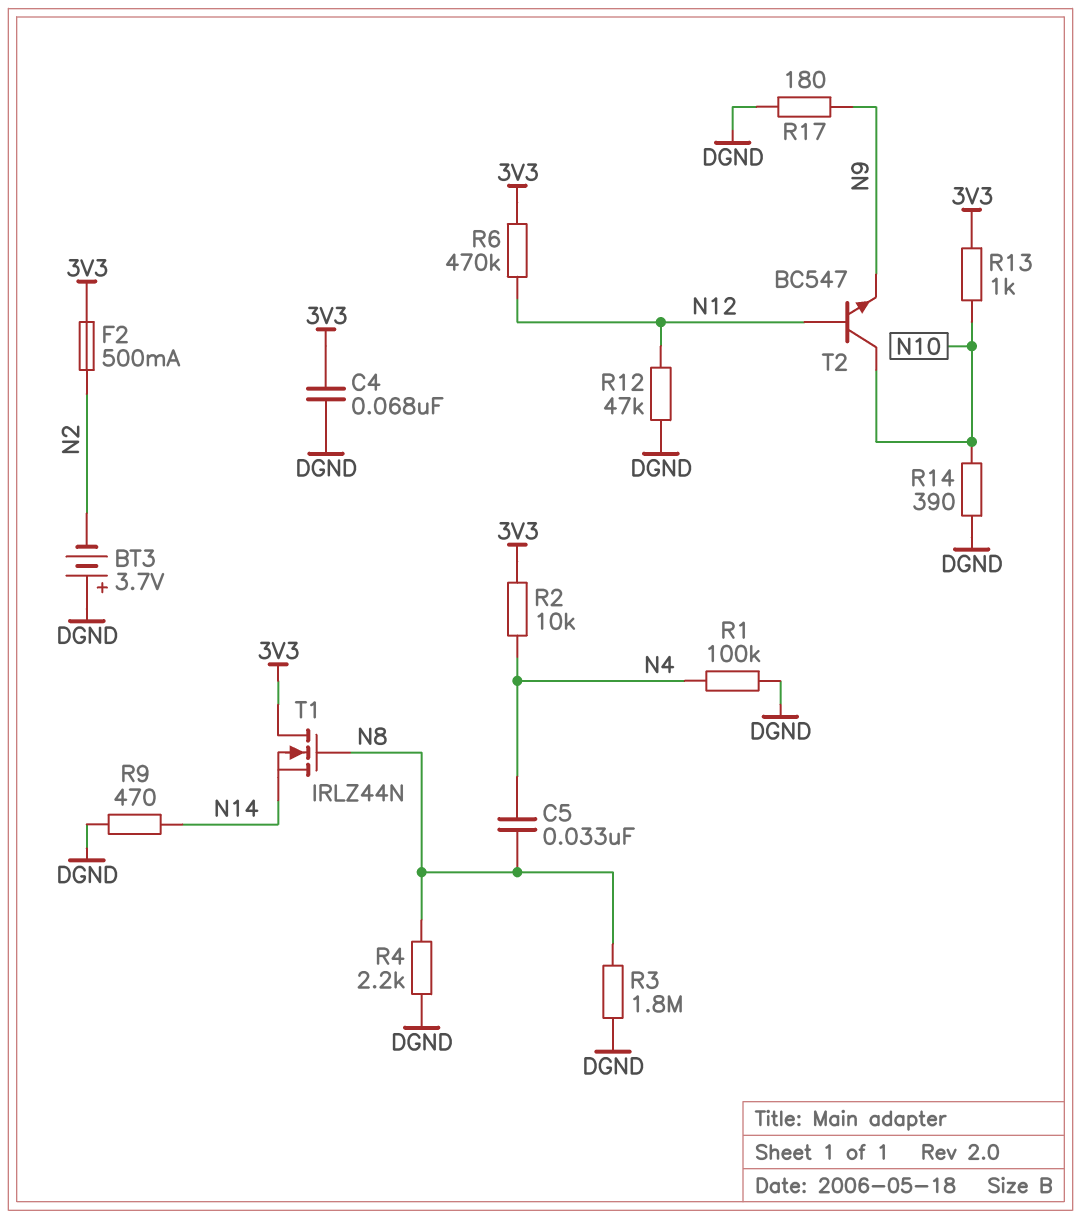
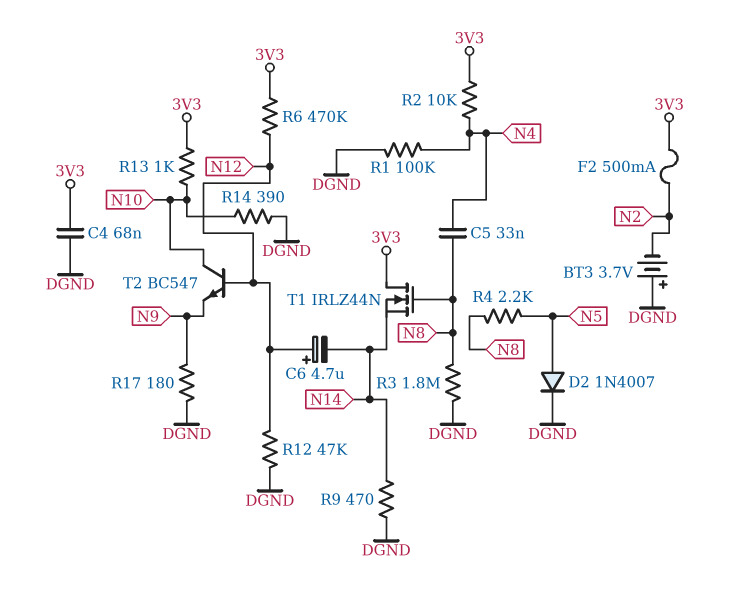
C6: none -> 4.7uF (plus N12, minus N14)
D2: none -> diode 1N4007 (A N5, K DGND)
R4: 2.2k (DGND, N8) -> 2.2k (N5, N8)

